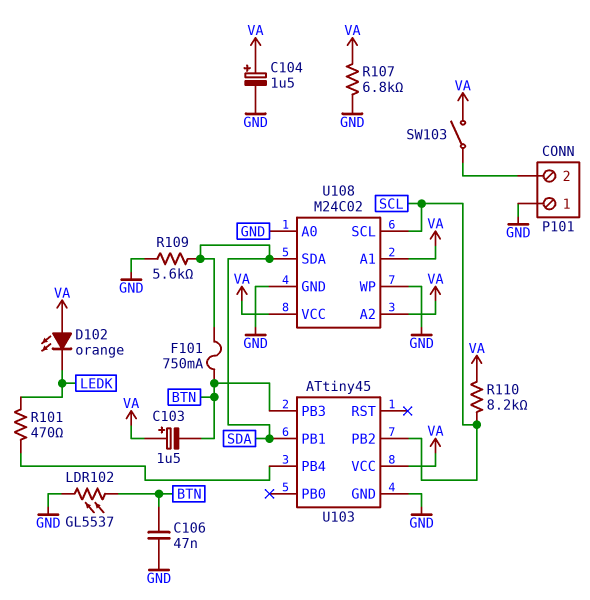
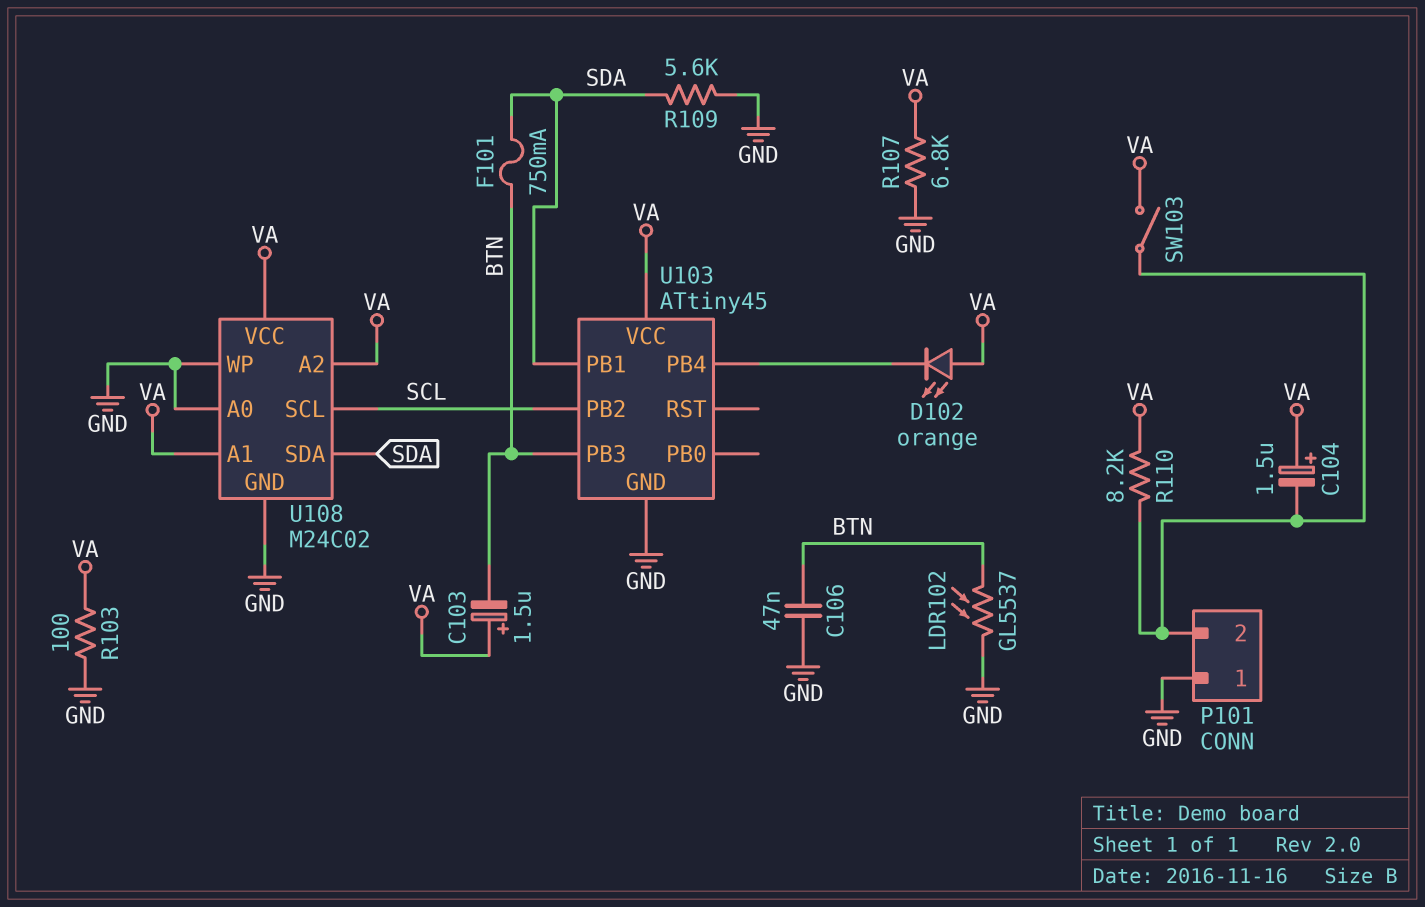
C104: 1.5uF (plus VA, minus GND) -> 1.5uF (plus VA, minus P101/2)
D102: LED orange (A VA, K LEDK) -> LED orange (A VA, K U103/PB4)
R101: 470 (LEDK, U103/PB4) -> none
R103: none -> 100 (GND, VA)
R110: 8.2k (SCL, VA) -> 8.2k (P101/2, VA)

